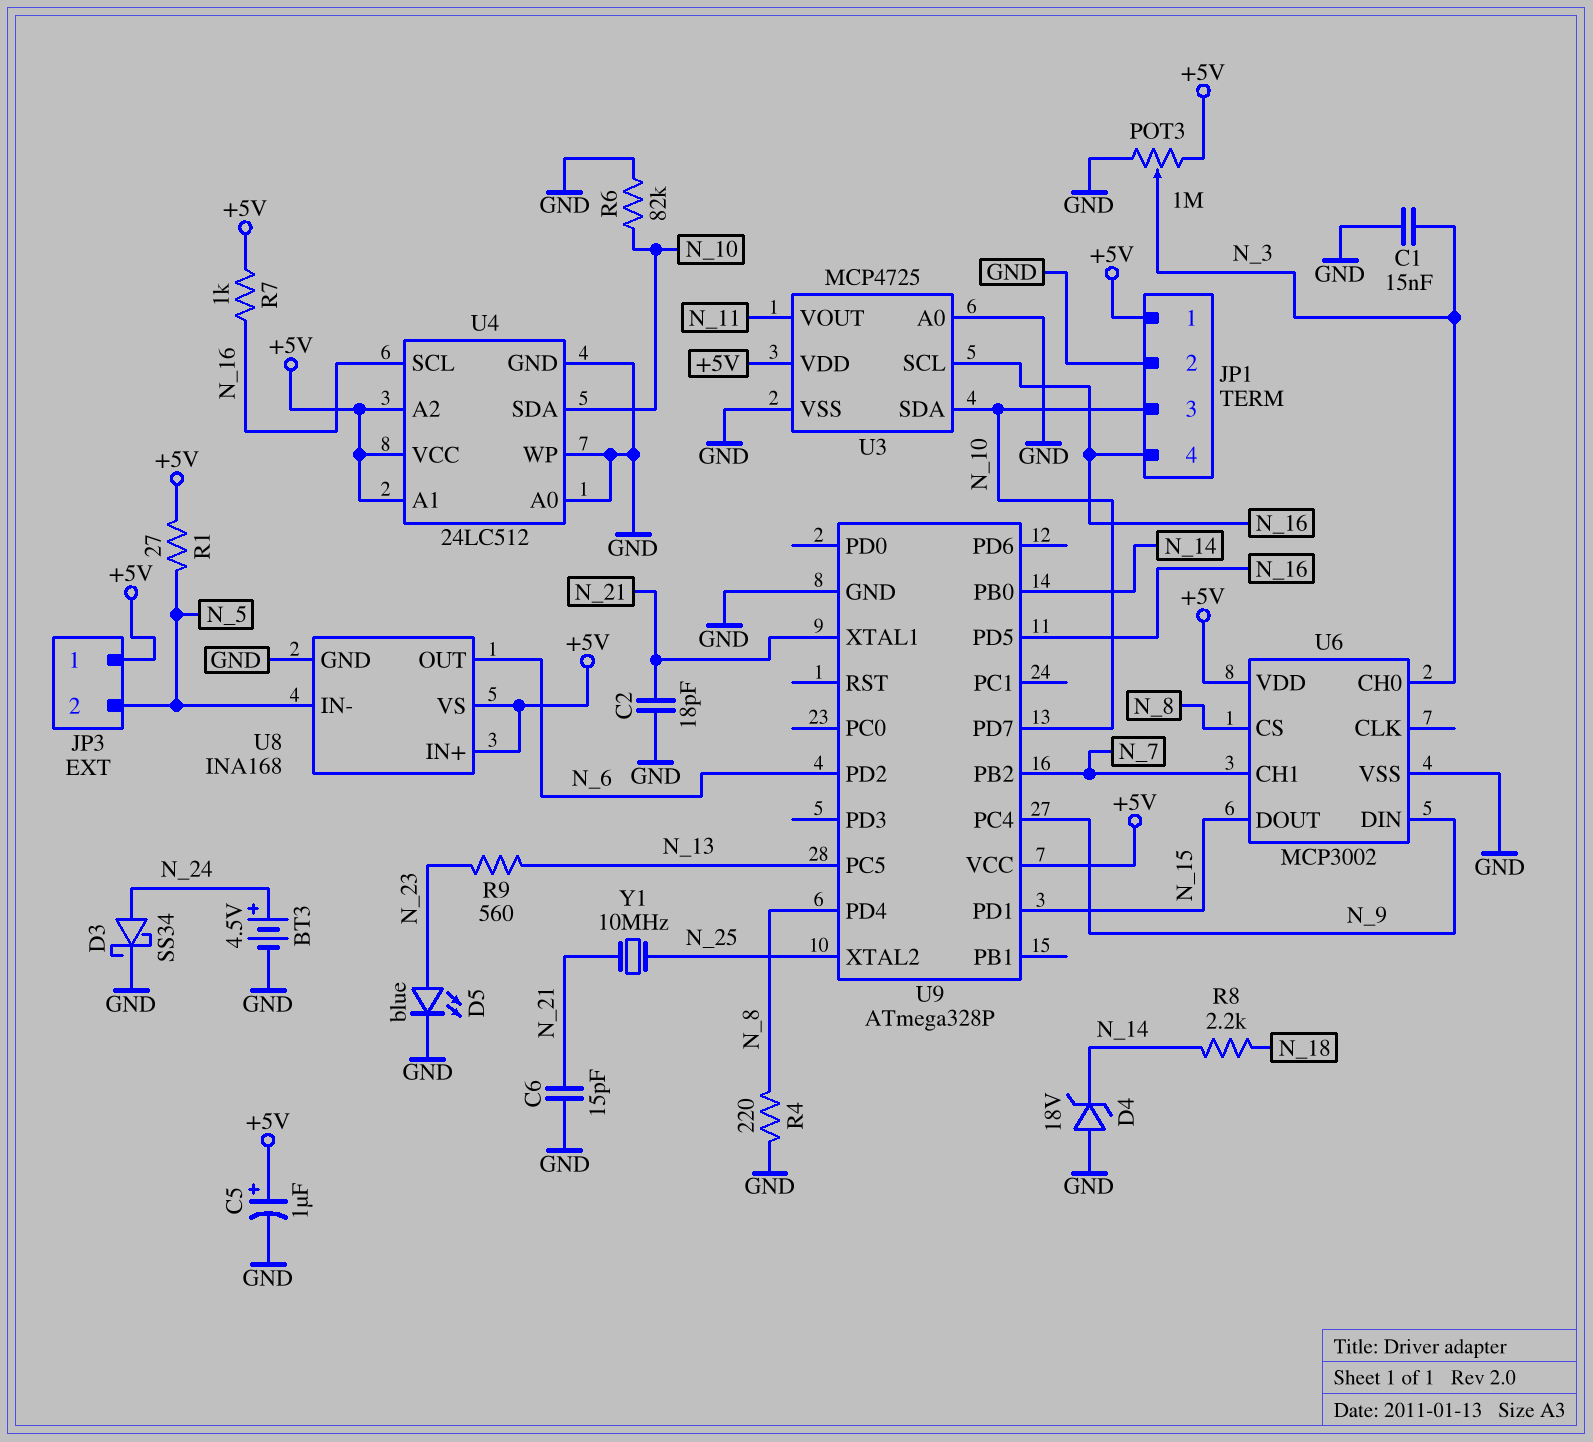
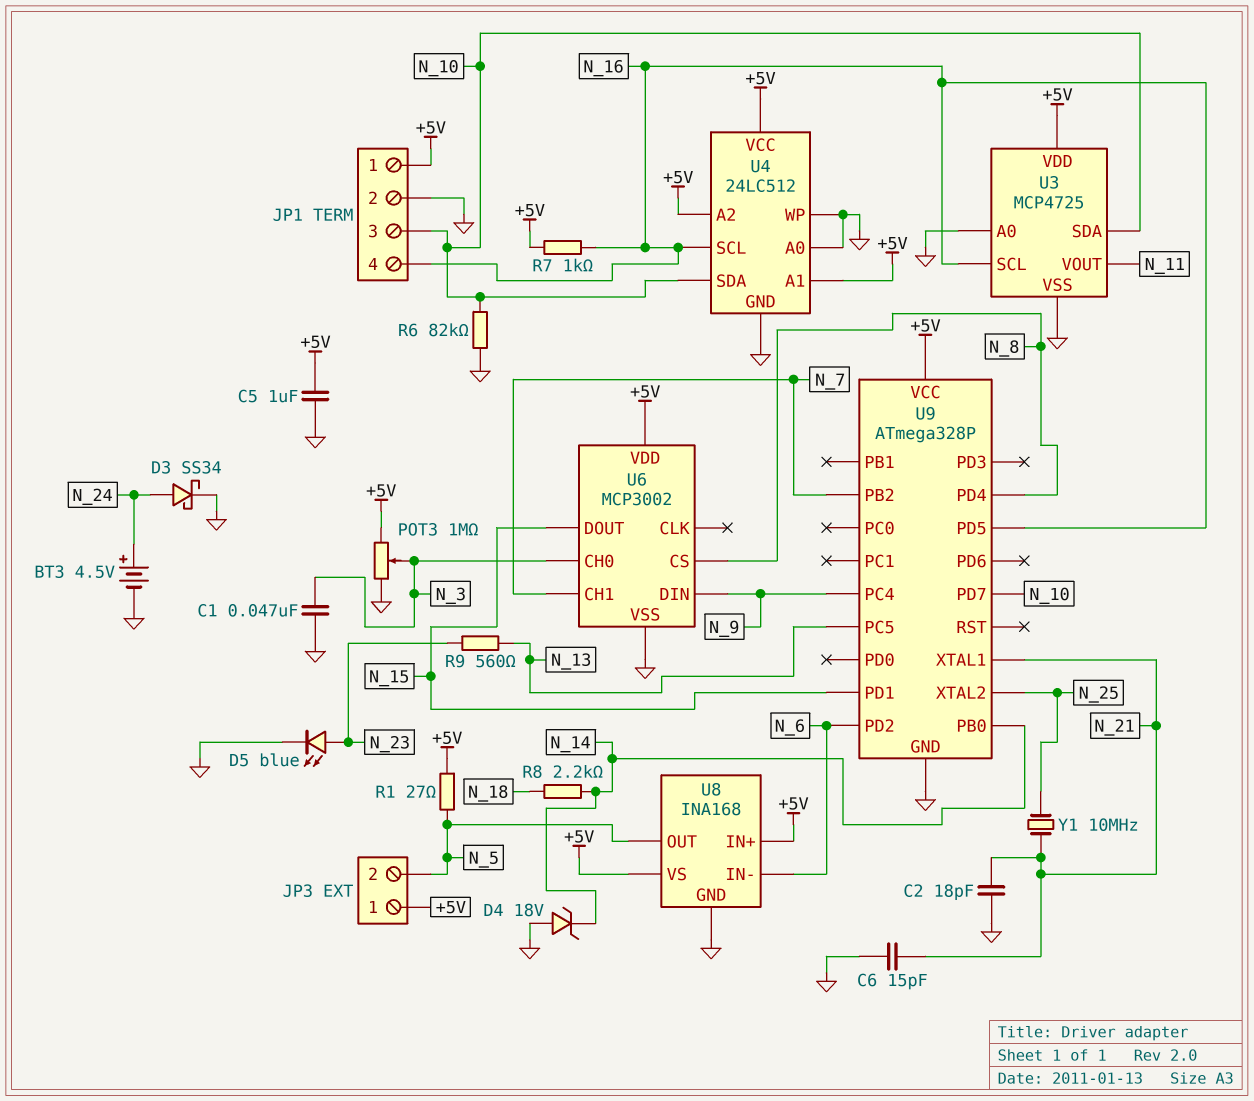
C1: 15nF (GND, N_3) -> 47nF (GND, N_3)
C5: 1uF (plus +5V, minus GND) -> 1uF (+5V, GND)
R4: 220 (GND, N_8) -> none
U8 pin IN-: N_5 -> N_6
U8 pin OUT: N_6 -> N_5

